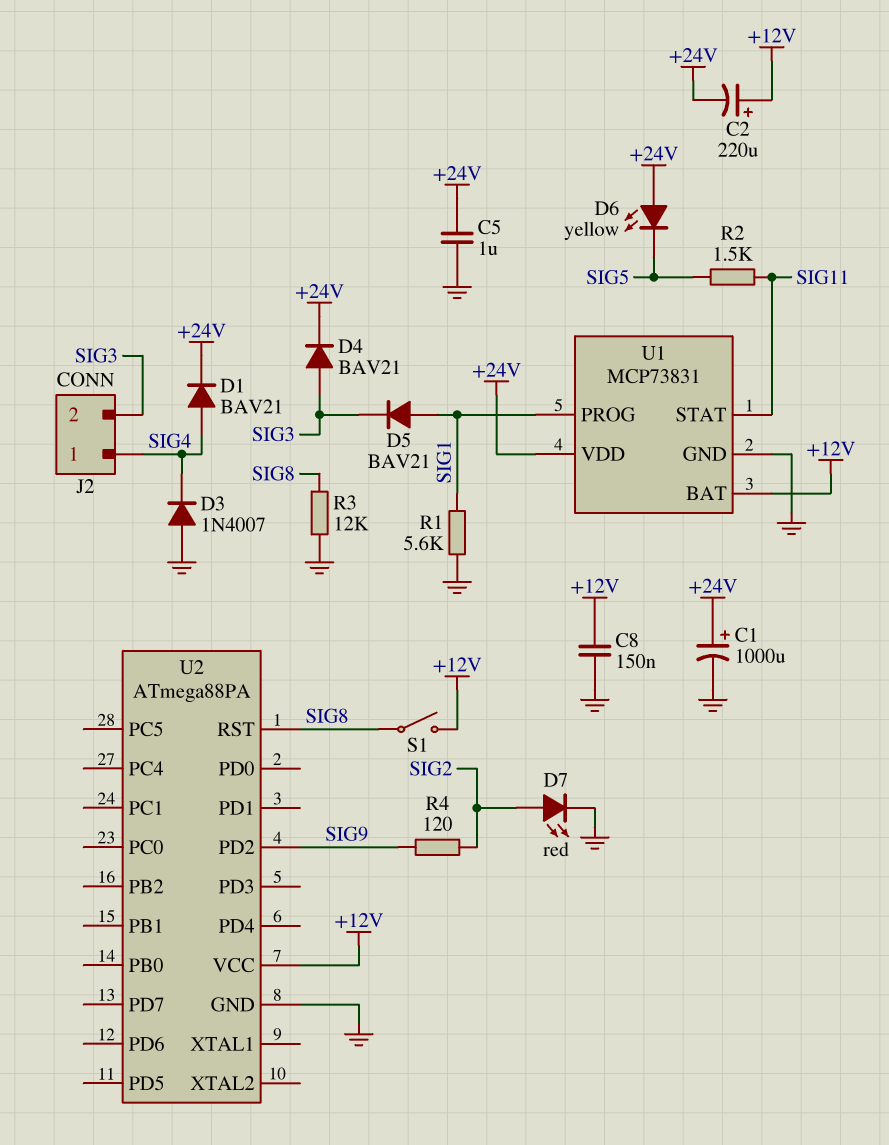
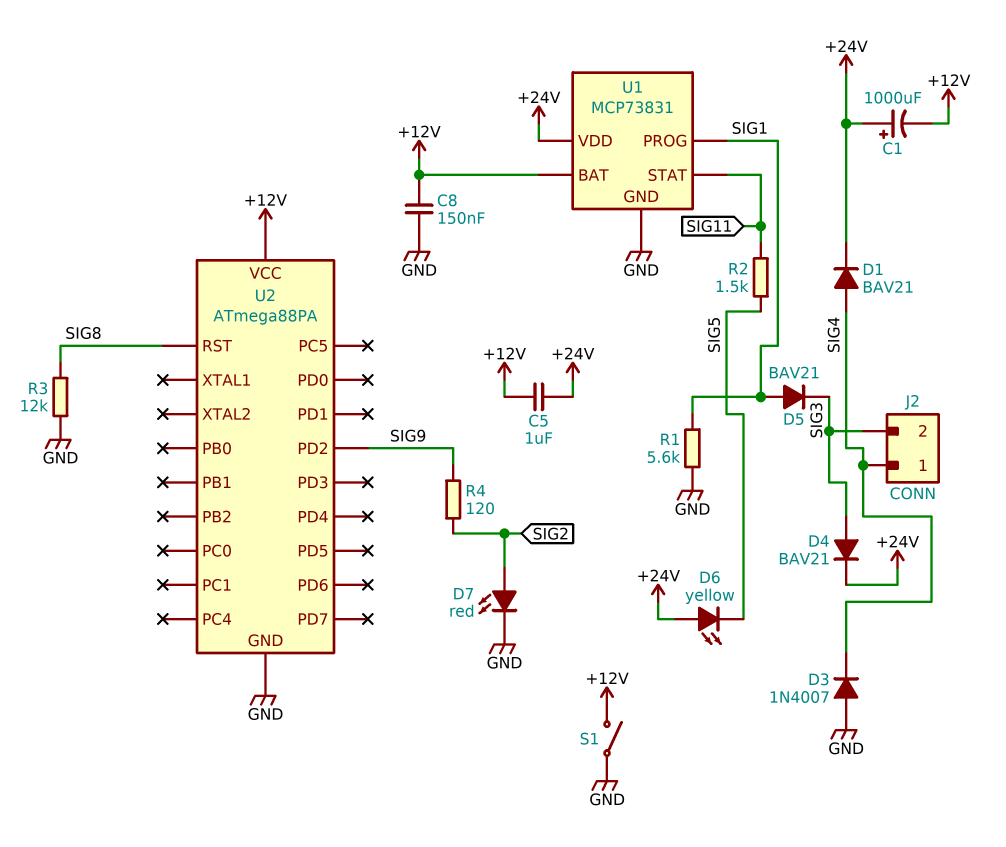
C1: 1000uF (plus +24V, minus GND) -> 1000uF (plus +24V, minus +12V)
C2: 220uF (plus +12V, minus +24V) -> none
C5: 1uF (+24V, GND) -> 1uF (+12V, +24V)
S1: switch (+12V, SIG8) -> switch (+12V, GND)

